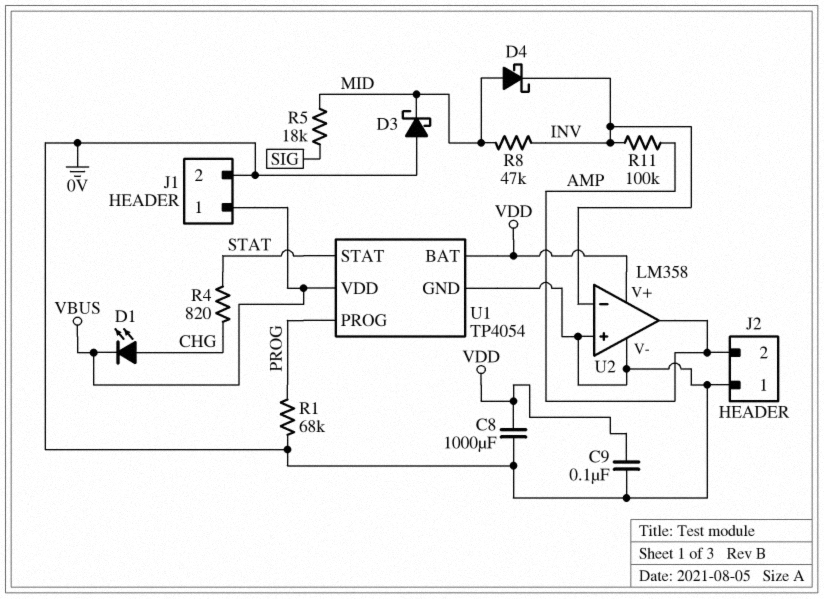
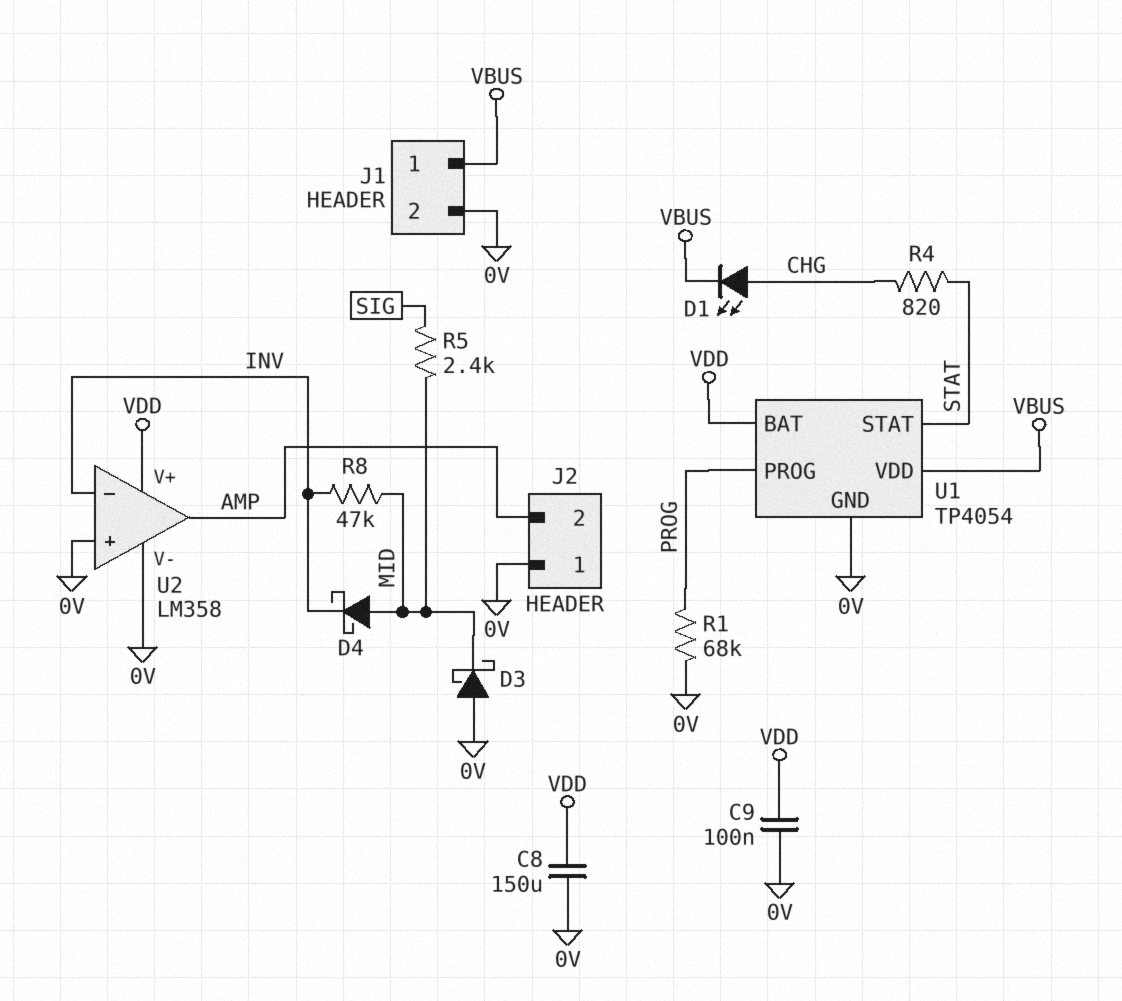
C8: 1000uF (0V, VDD) -> 150uF (0V, VDD)
R5: 18k (MID, SIG) -> 2.4k (MID, SIG)
R11: 100k (AMP, INV) -> none

